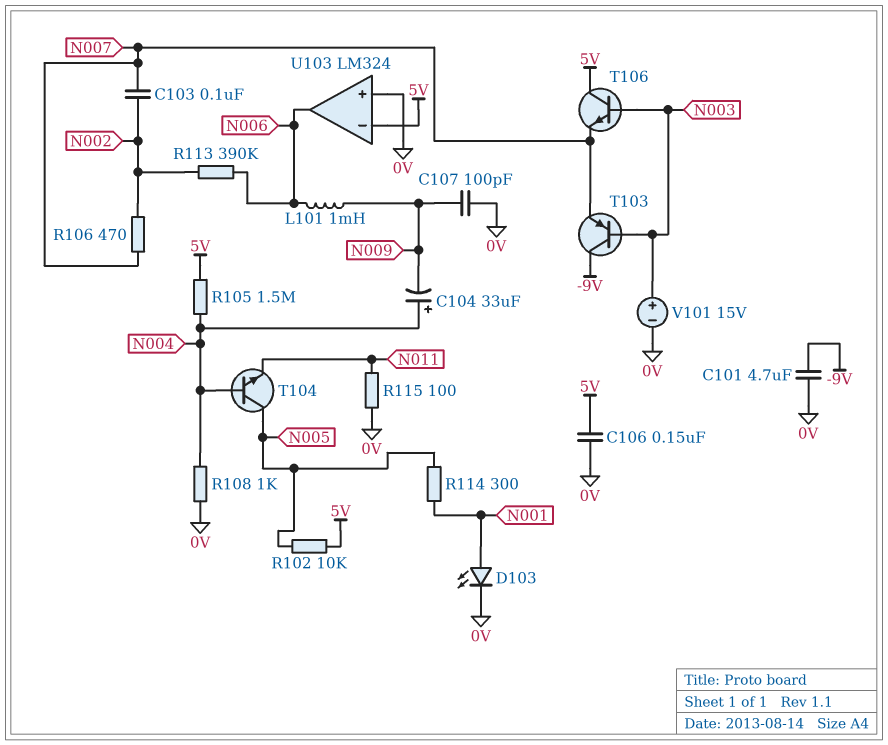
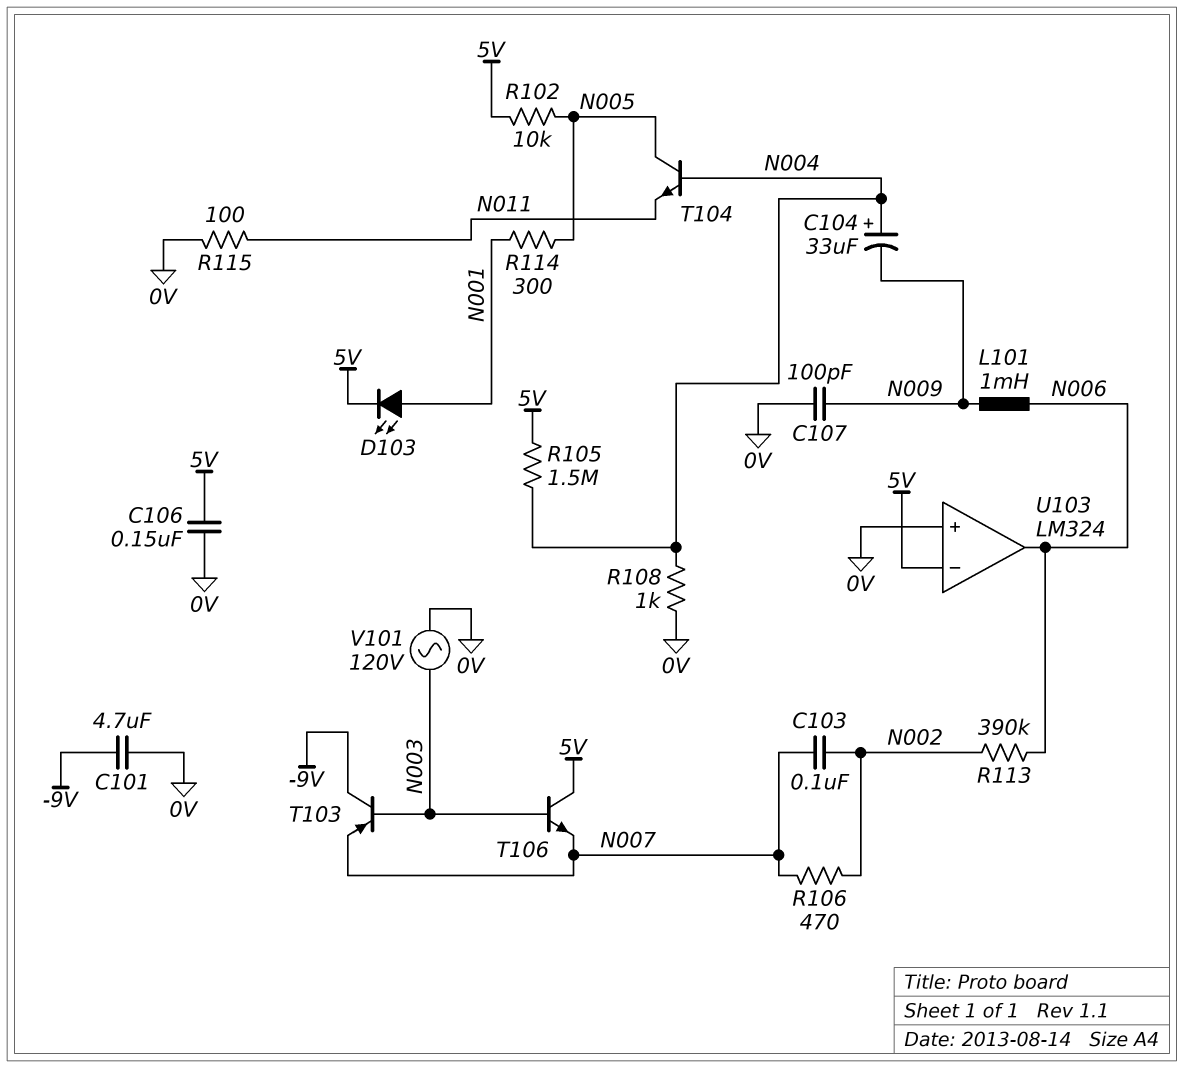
D103: LED (A N001, K 0V) -> LED (A N001, K 5V)
V101: 15V (plus N003, minus 0V) -> AC 120V (0V, N003)

